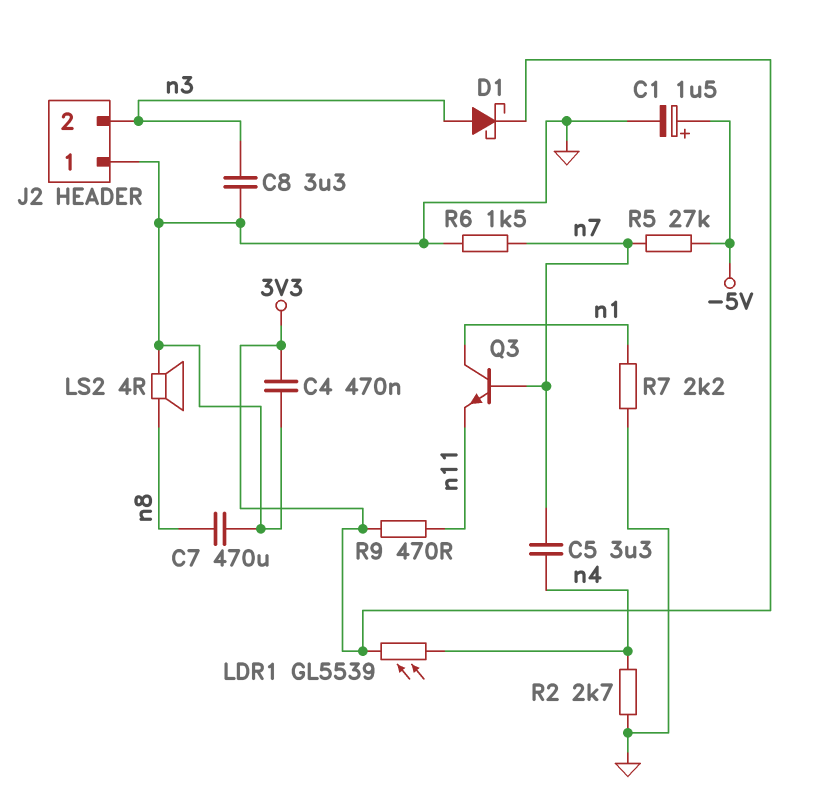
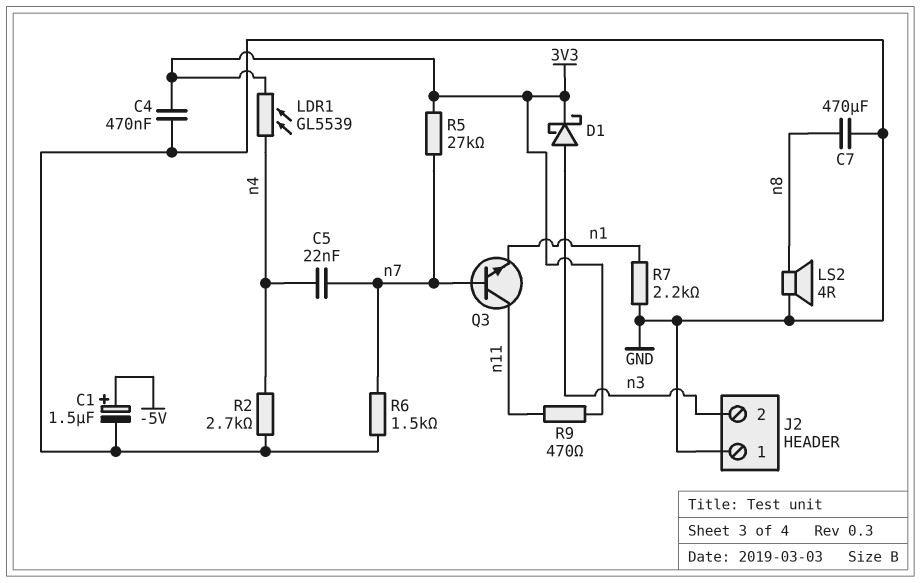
C5: 3.3uF (n4, n7) -> 22nF (n4, n7)
C8: 3.3uF (GND, n3) -> none
Q3: NPN (B n7, C n1, E n11) -> NPN (B n7, C n11, E n1)
R5: 27k (-5V, n7) -> 27k (3V3, n7)

